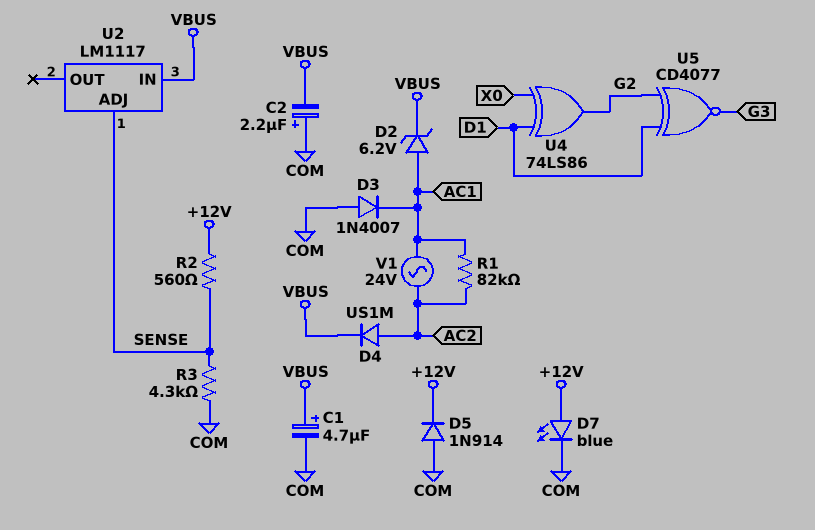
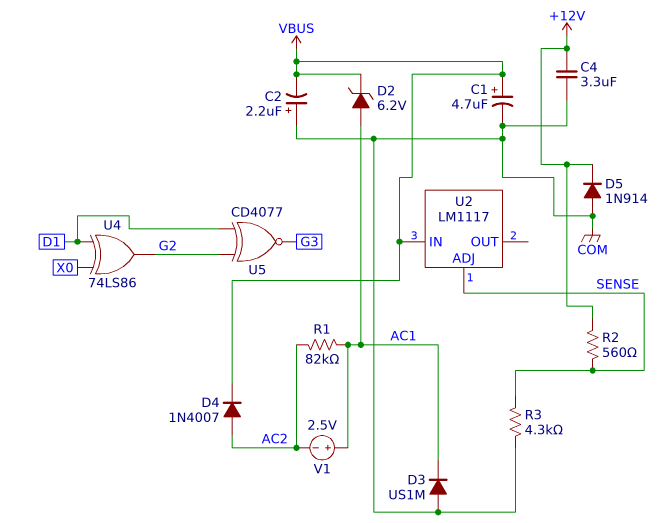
C4: none -> 3.3uF (+12V, COM)
D3: diode 1N4007 (A COM, K AC1) -> diode US1M (A COM, K AC1)
D4: diode US1M (A AC2, K VBUS) -> diode 1N4007 (A AC2, K VBUS)
D7: LED blue (A +12V, K COM) -> none
V1: AC 24V (AC1, AC2) -> 2.5V (plus AC1, minus AC2)

